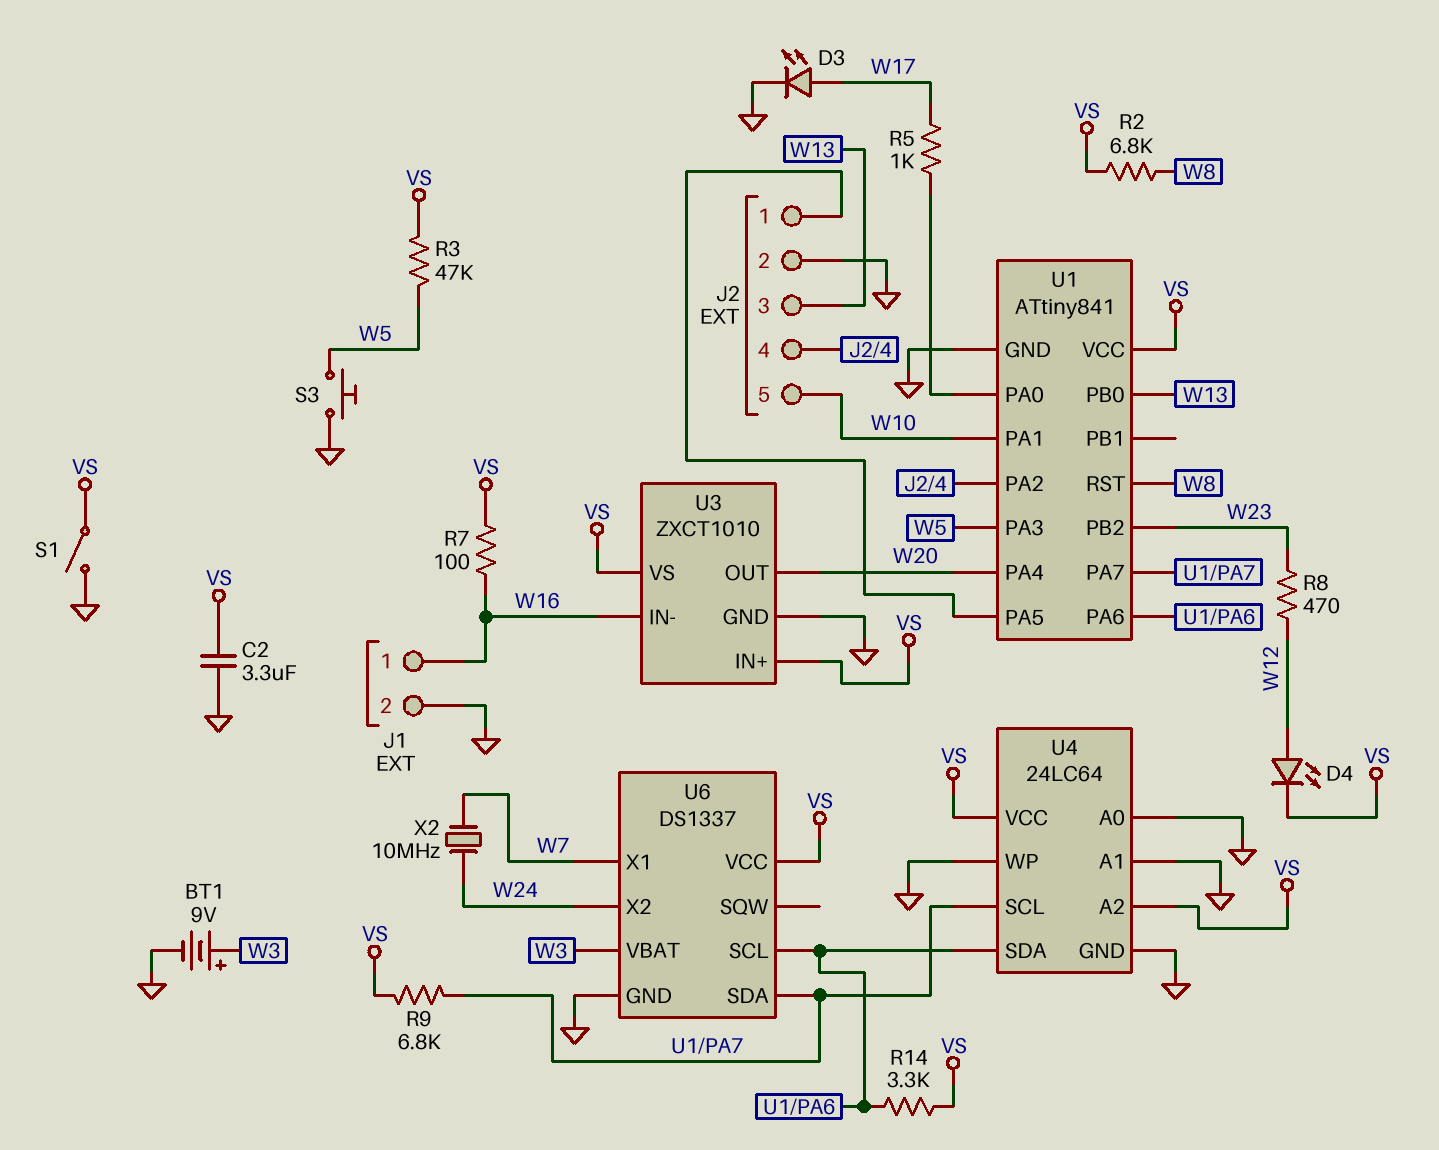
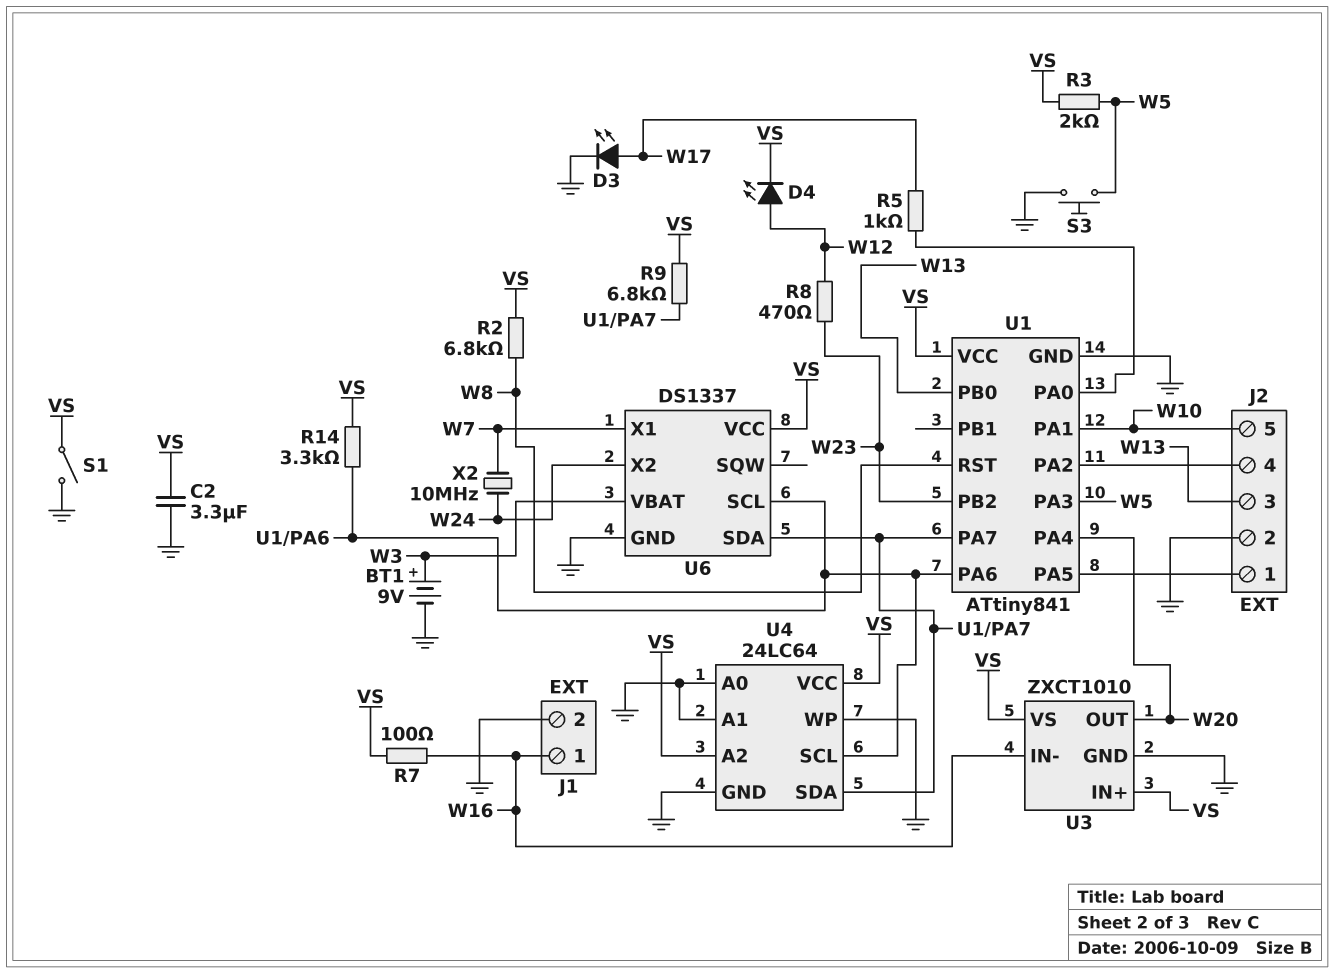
R3: 47k (VS, W5) -> 2k (VS, W5)
U4 pin SCL: U1/PA7 -> U1/PA6
U4 pin SDA: U1/PA6 -> U1/PA7

